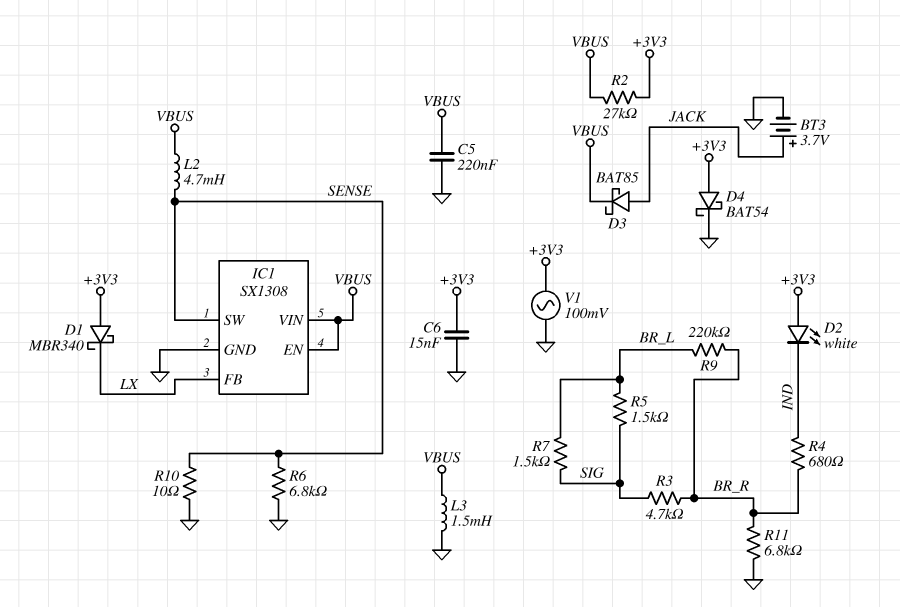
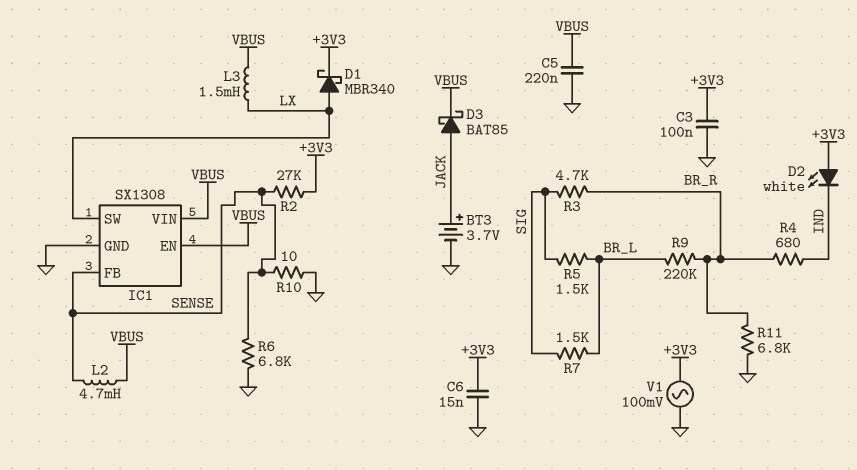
C3: none -> 100nF (+3V3, GND)
D1: schottky MBR340 (A +3V3, K LX) -> schottky MBR340 (A LX, K +3V3)
D4: schottky BAT54 (A +3V3, K GND) -> none
IC1 pin FB: LX -> SENSE
IC1 pin SW: SENSE -> LX
L3: 1.5mH (GND, VBUS) -> 1.5mH (LX, VBUS)
R2: 27k (+3V3, VBUS) -> 27k (+3V3, SENSE)

